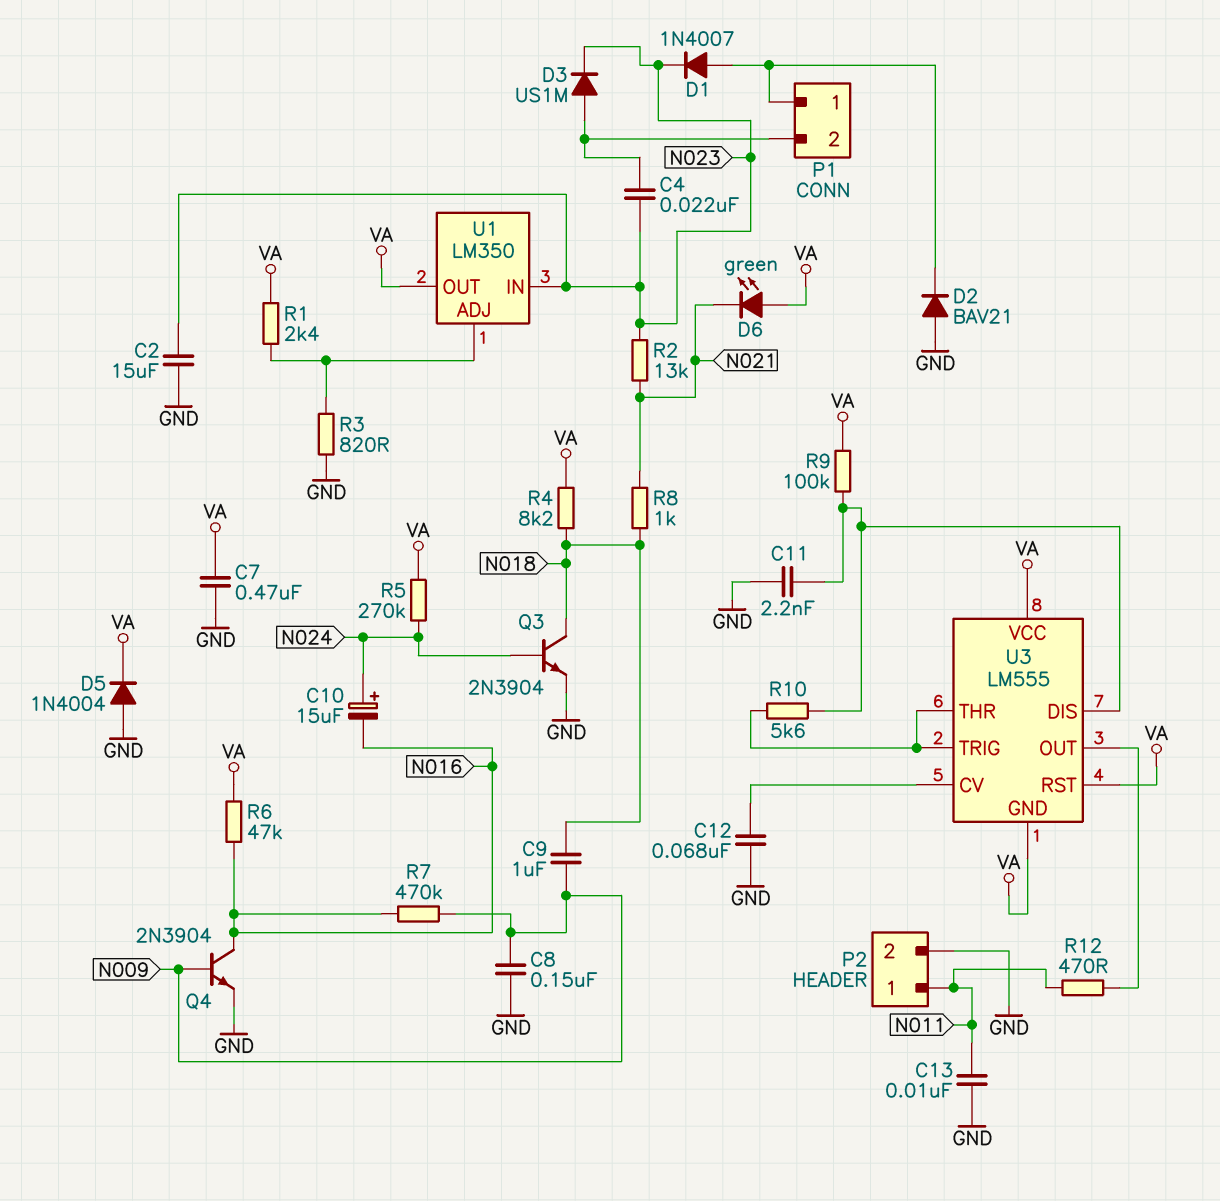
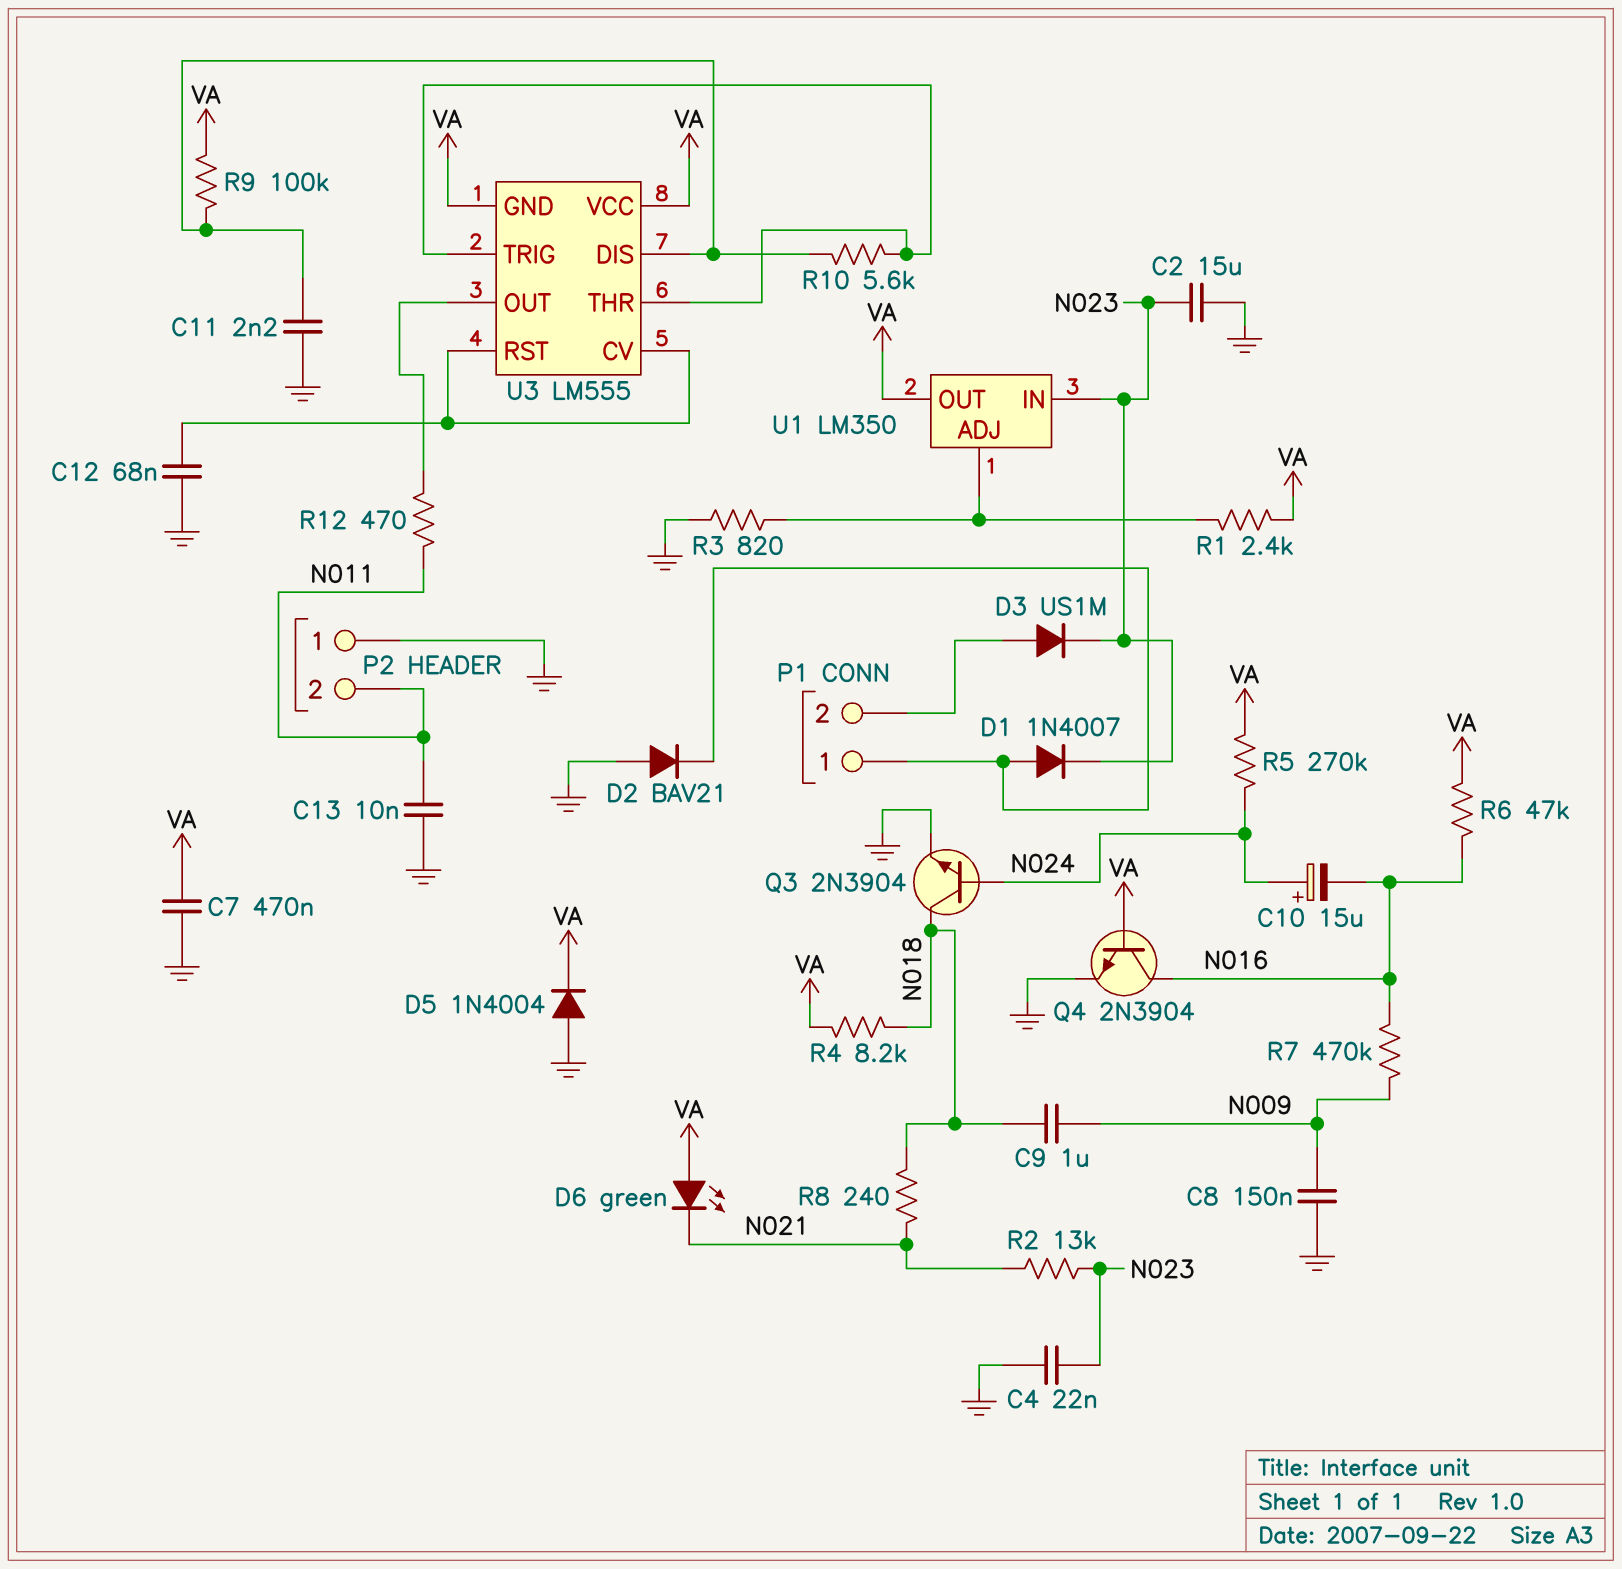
C4: 22nF (N023, P1/2) -> 22nF (GND, N023)
P2 pin 1: N011 -> GND
P2 pin 2: GND -> N011
Q4: NPN 2N3904 (B N009, C N016, E GND) -> NPN 2N3904 (B VA, C N016, E GND)
R8: 1k (N018, N021) -> 240 (N018, N021)
U3 pin RST: VA -> U3/CV

